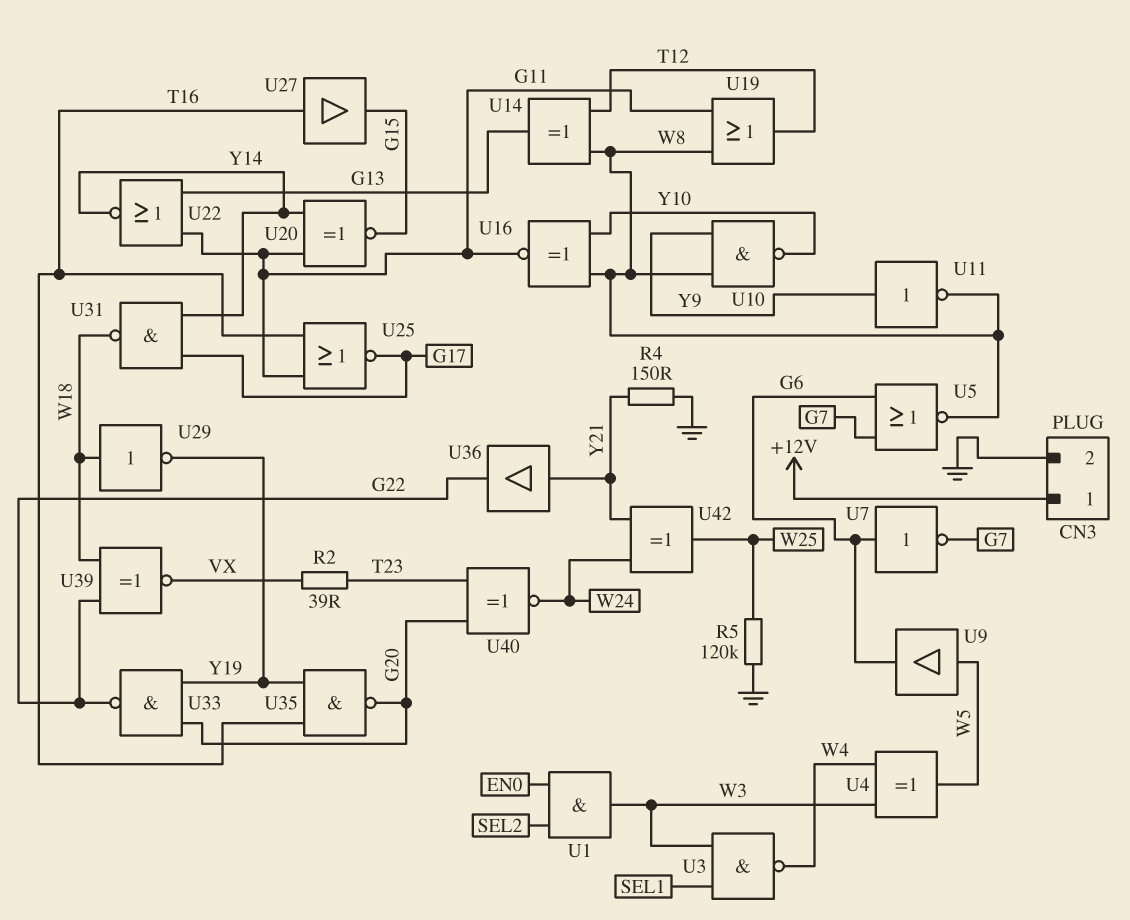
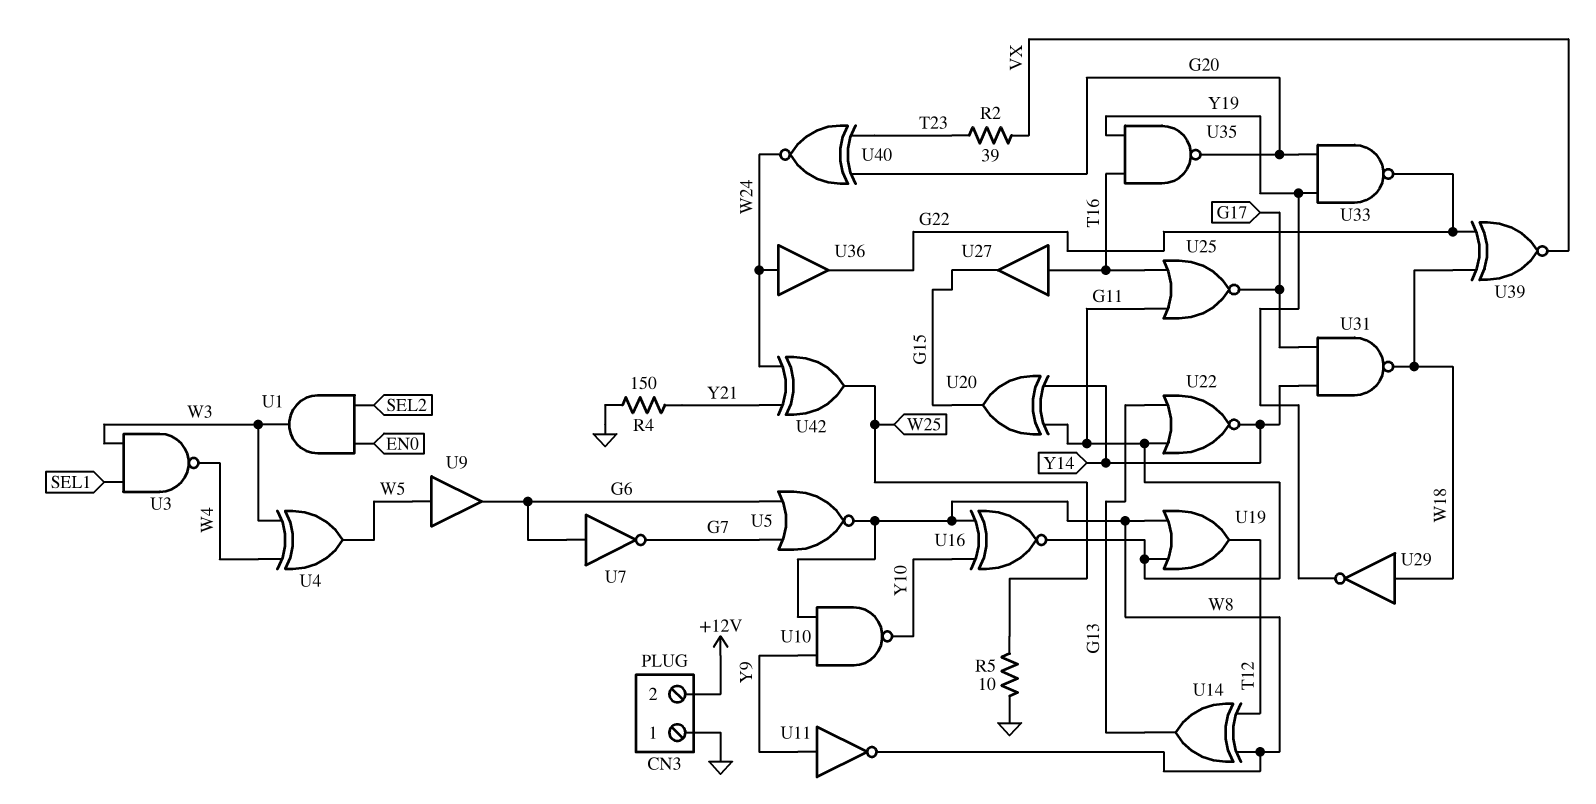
CN3 pin 1: +12V -> GND
CN3 pin 2: GND -> +12V
R5: 120k (GND, W25) -> 10 (GND, W25)
U20: XNOR (in G11, in Y14, out G15) -> XOR (in G11, in Y14, out G15)
U36: buffer (in Y21, out G22) -> buffer (in W24, out G22)

